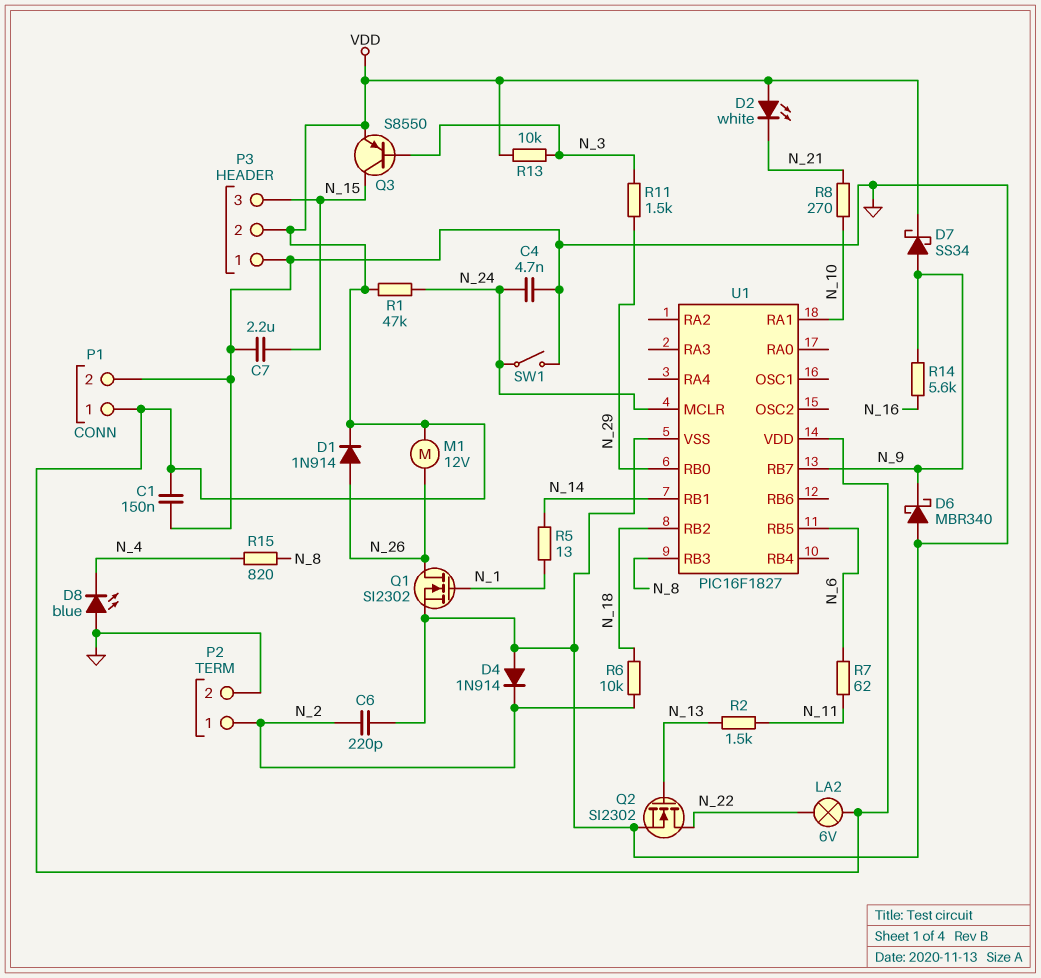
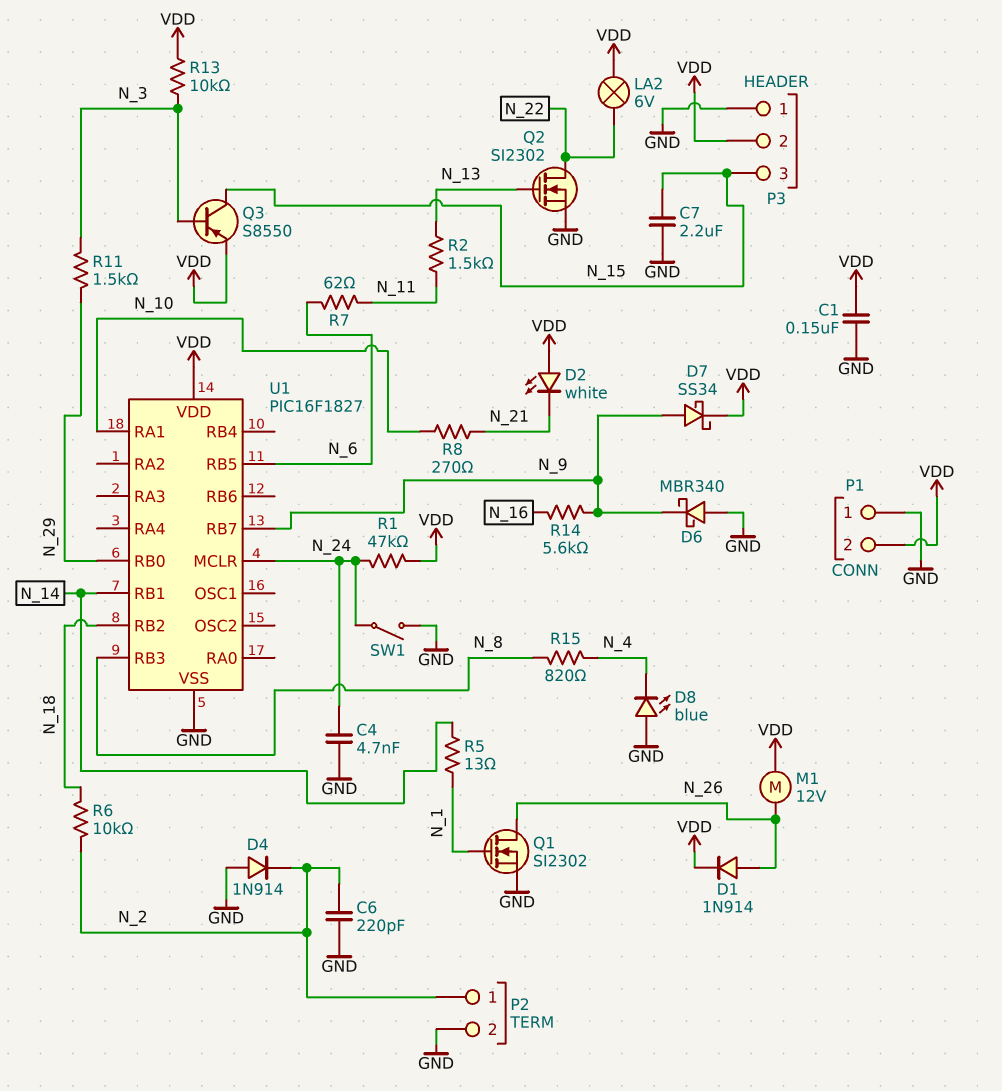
P1 pin 1: VDD -> GND
P1 pin 2: GND -> VDD

